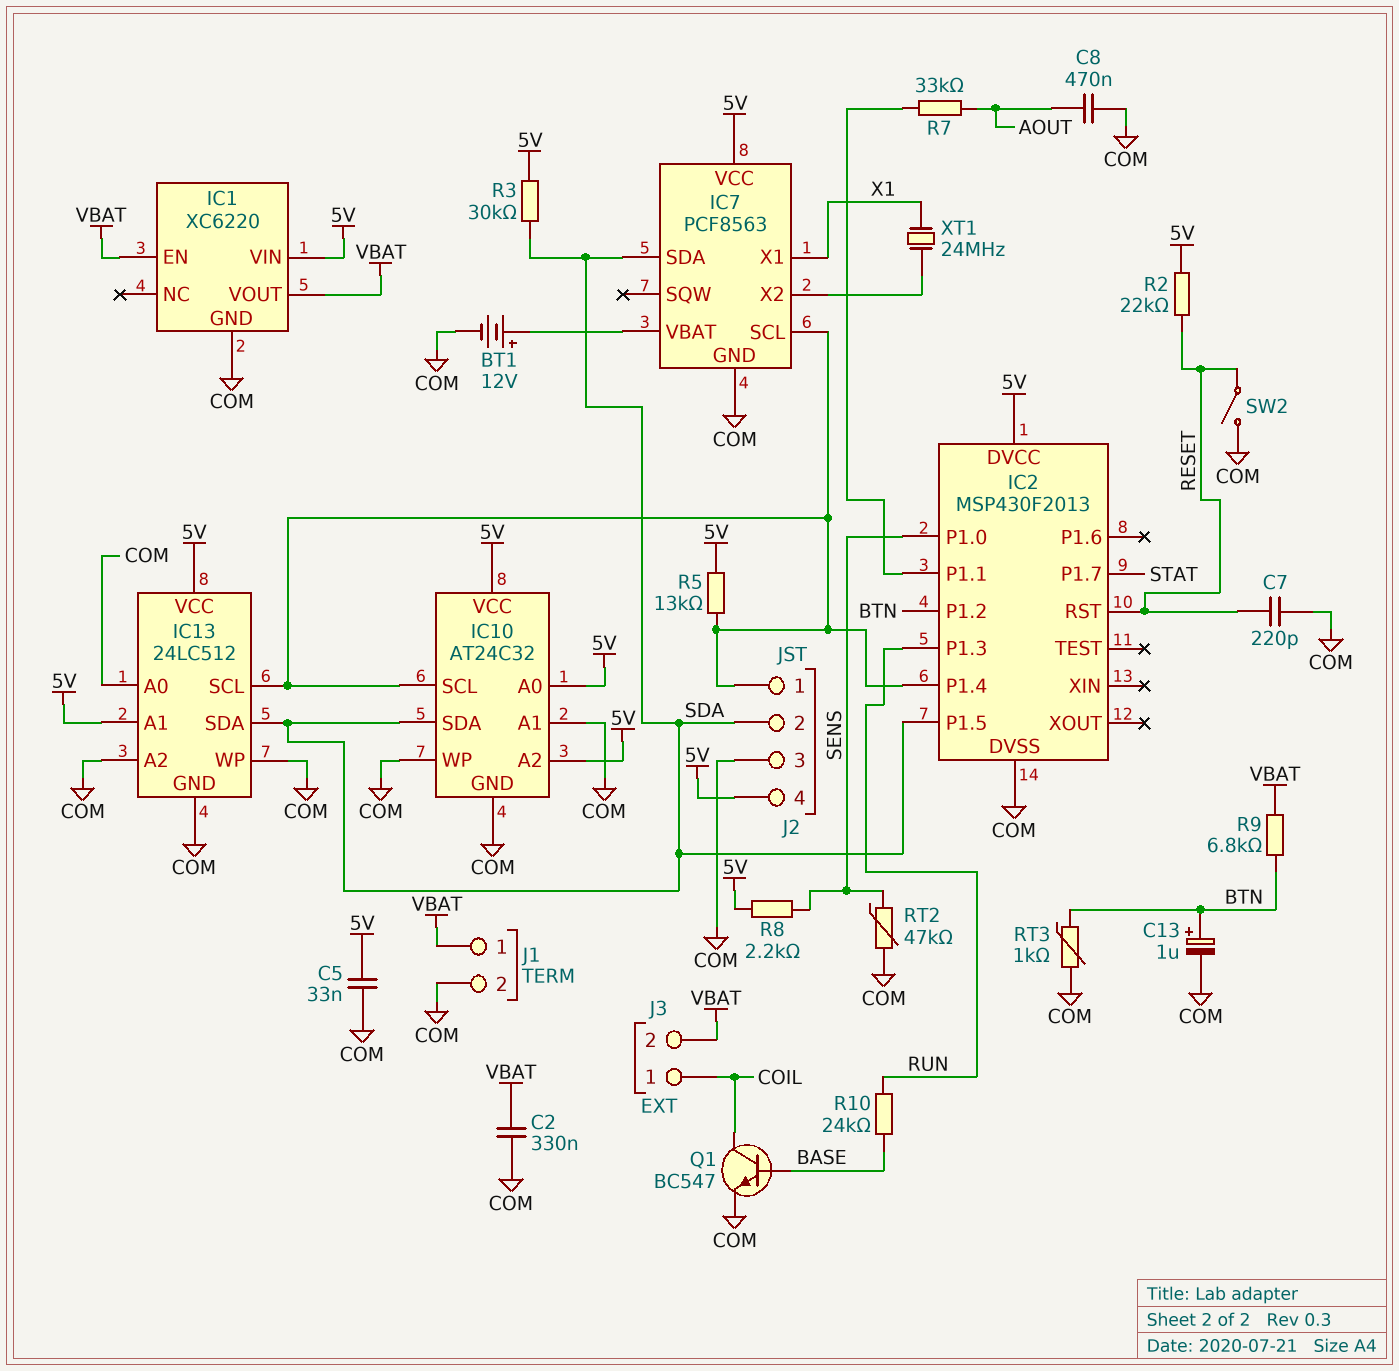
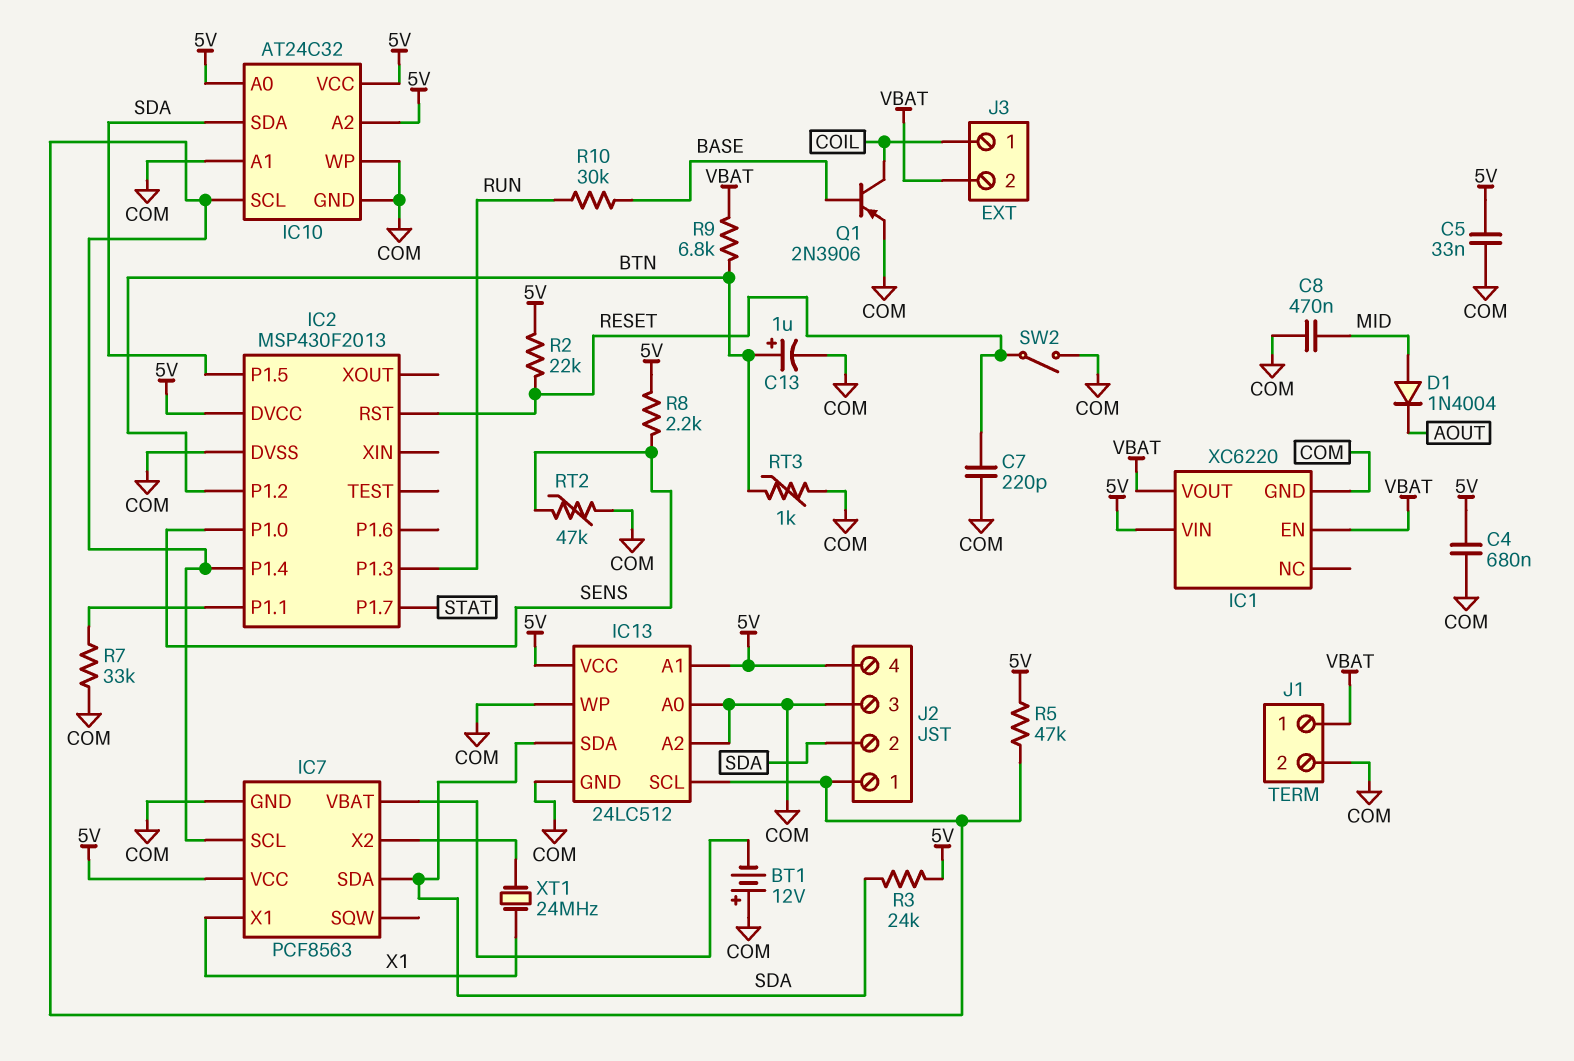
BT1: 12V (plus IC7/VBAT, minus COM) -> 12V (plus COM, minus IC7/VBAT)
C2: 330nF (COM, VBAT) -> none
C4: none -> 680nF (5V, COM)
C8: 470nF (AOUT, COM) -> 470nF (COM, MID)
D1: none -> diode 1N4004 (A MID, K AOUT)
Q1: NPN BC547 (B BASE, C COIL, E COM) -> PNP 2N3906 (B BASE, C COIL, E COM)
R3: 30k (5V, SDA) -> 24k (5V, SDA)
R5: 13k (5V, IC2/P1.4) -> 47k (5V, IC2/P1.4)
R7: 33k (AOUT, IC2/P1.1) -> 33k (COM, IC2/P1.1)
R10: 24k (BASE, RUN) -> 30k (BASE, RUN)

